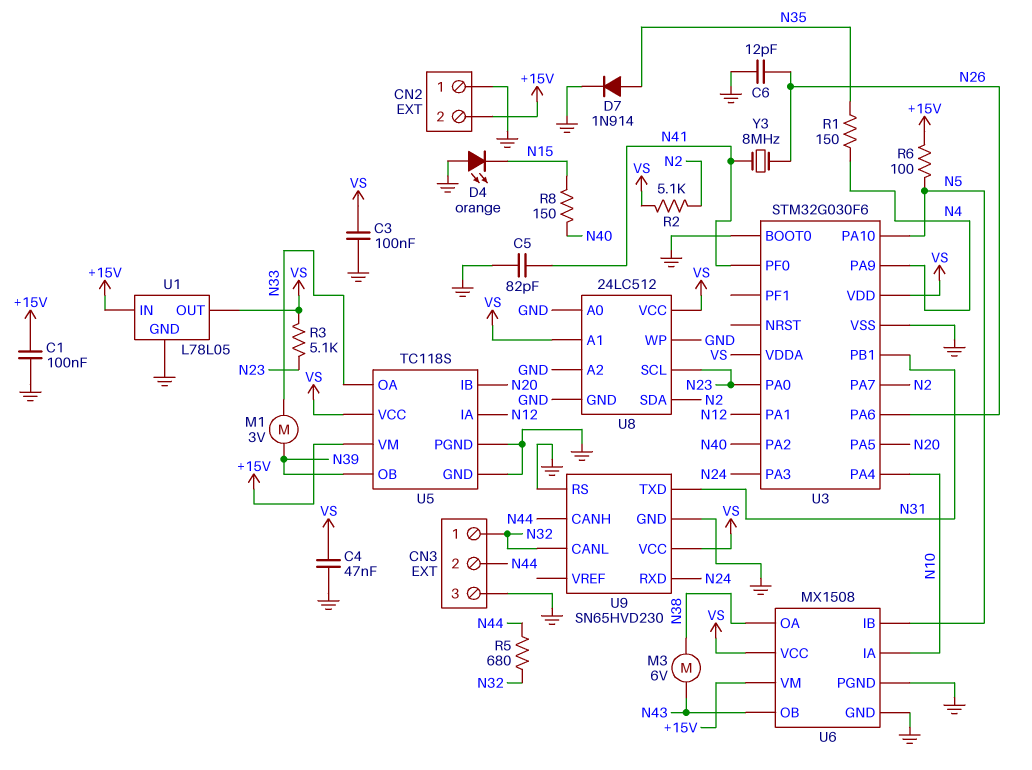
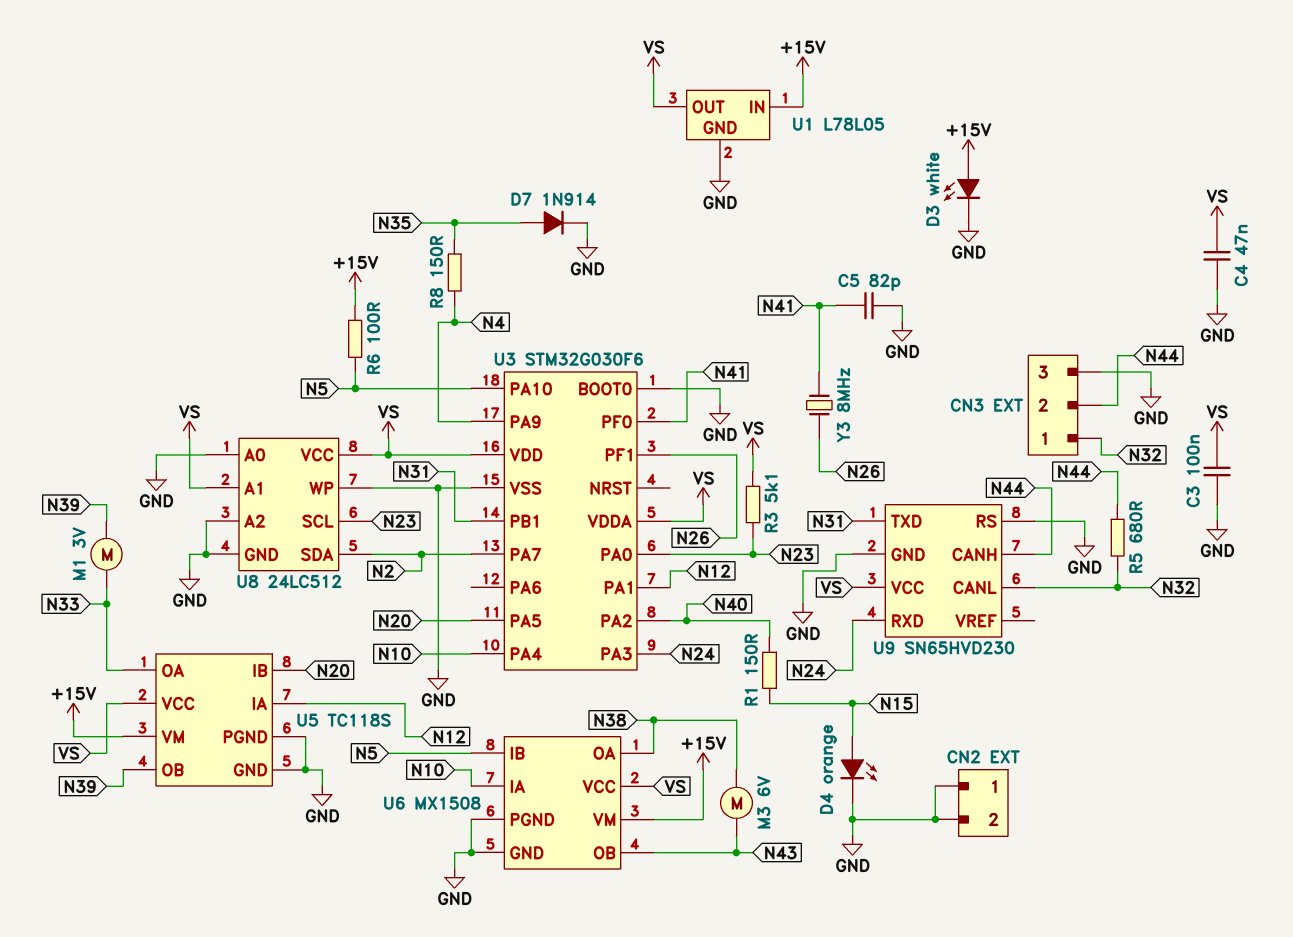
C1: 100nF (+15V, GND) -> none
C6: 12pF (GND, N26) -> none
CN2 pin 2: +15V -> GND
D3: none -> LED white (A +15V, K GND)
D4: LED orange (A GND, K N15) -> LED orange (A N15, K GND)
R1: 150 (N4, N35) -> 150 (N15, N40)
R2: 5.1k (N2, VS) -> none
R8: 150 (N15, N40) -> 150 (N4, N35)
U3 pin PA6: N26 -> none
U3 pin PF1: none -> N26

